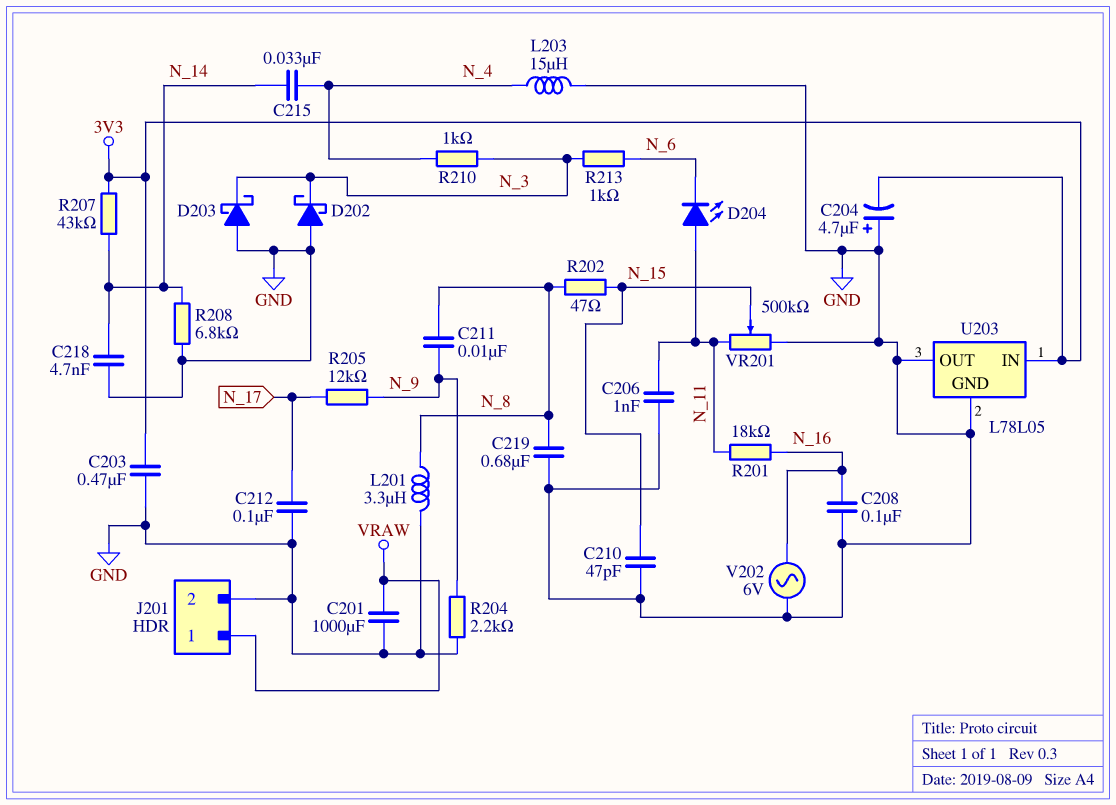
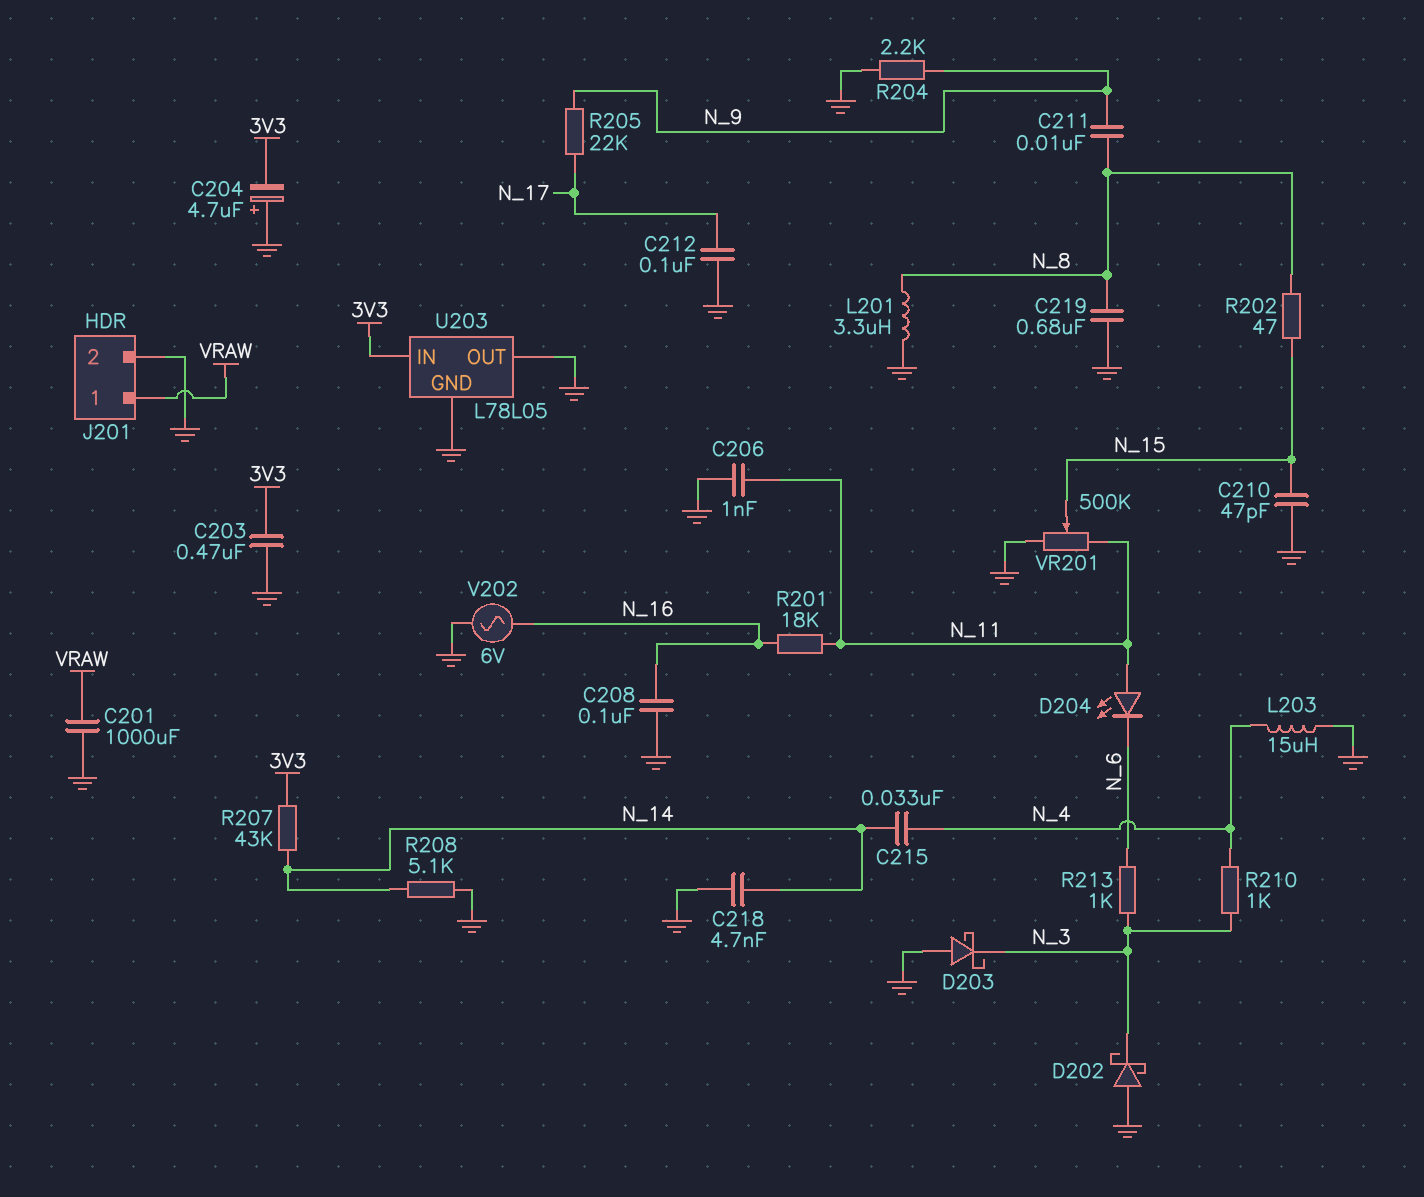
R205: 12k (N_9, N_17) -> 22k (N_9, N_17)
R208: 6.8k (GND, N_14) -> 5.1k (GND, N_14)

